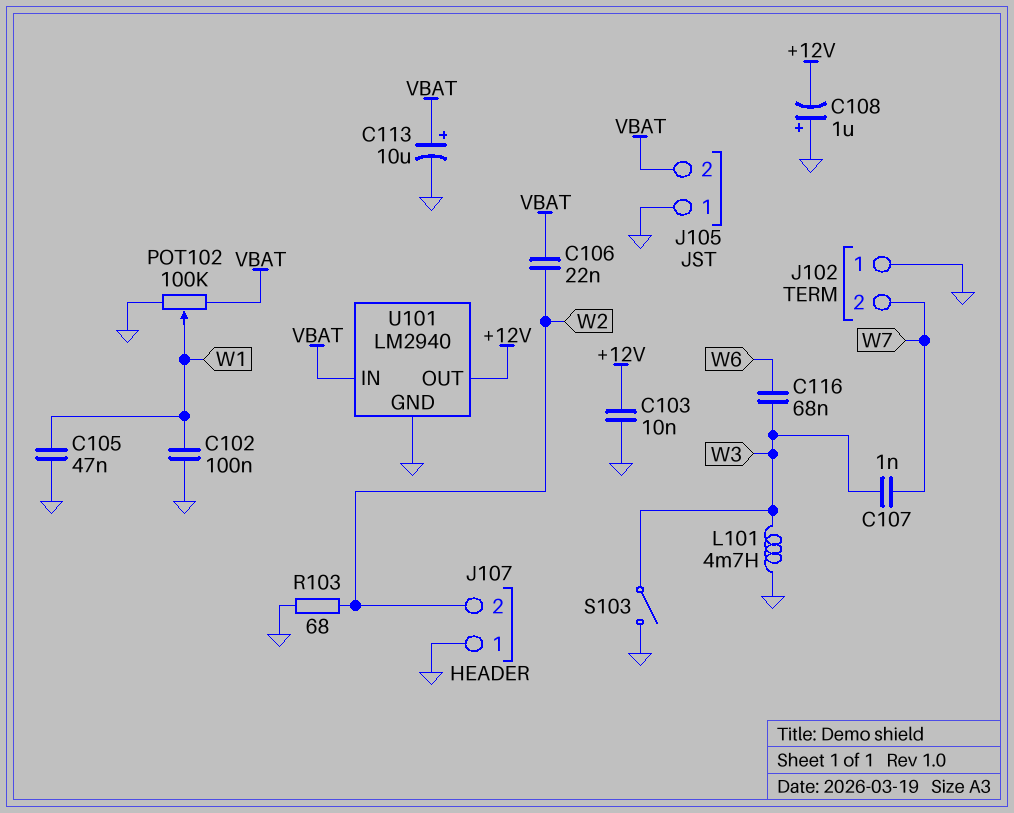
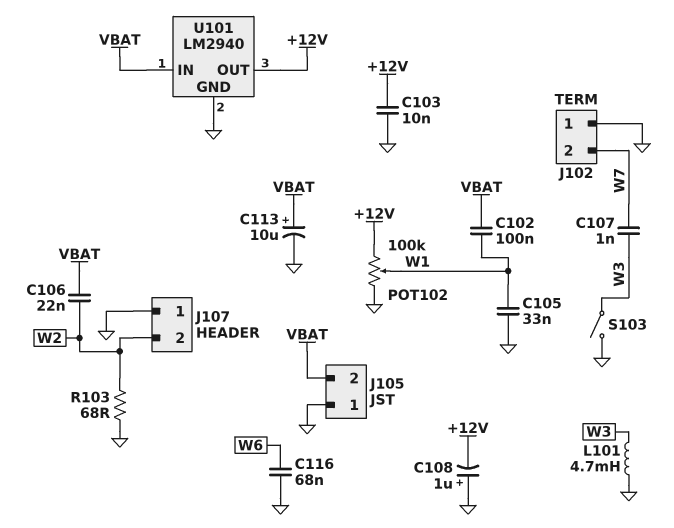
C102: 100nF (GND, W1) -> 100nF (VBAT, W1)
C105: 47nF (GND, W1) -> 33nF (GND, W1)
C116: 68nF (W3, W6) -> 68nF (GND, W6)
POT102: 100k (GND, VBAT, wiper W1) -> 100k (+12V, GND, wiper W1)

